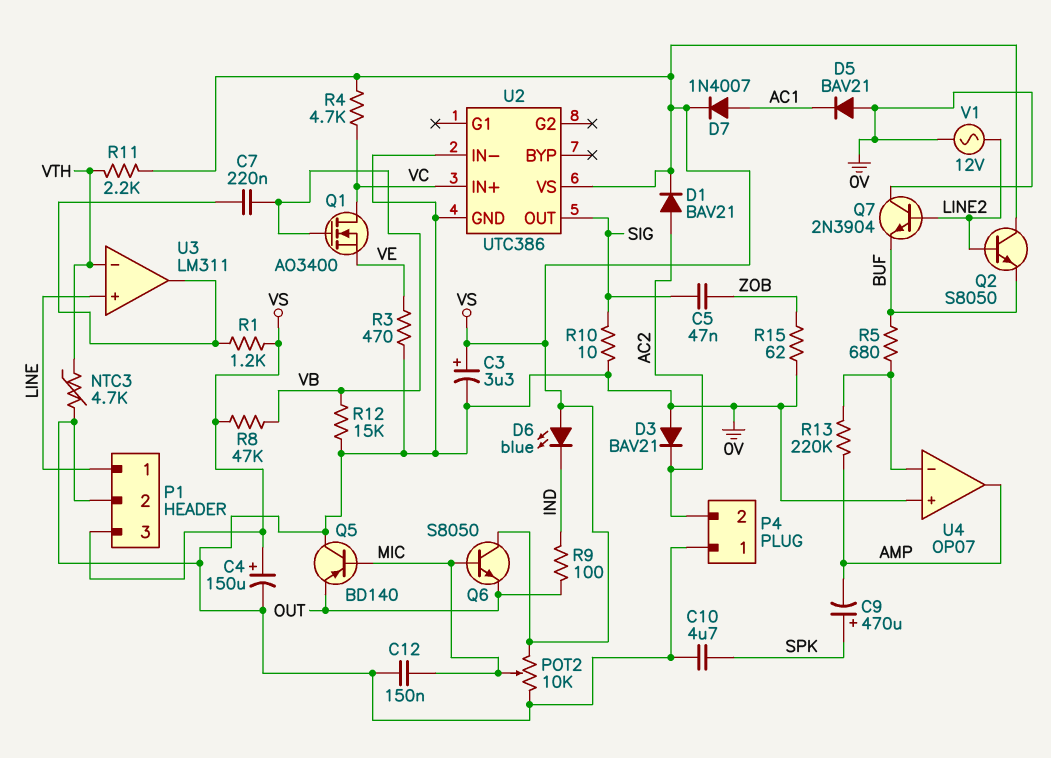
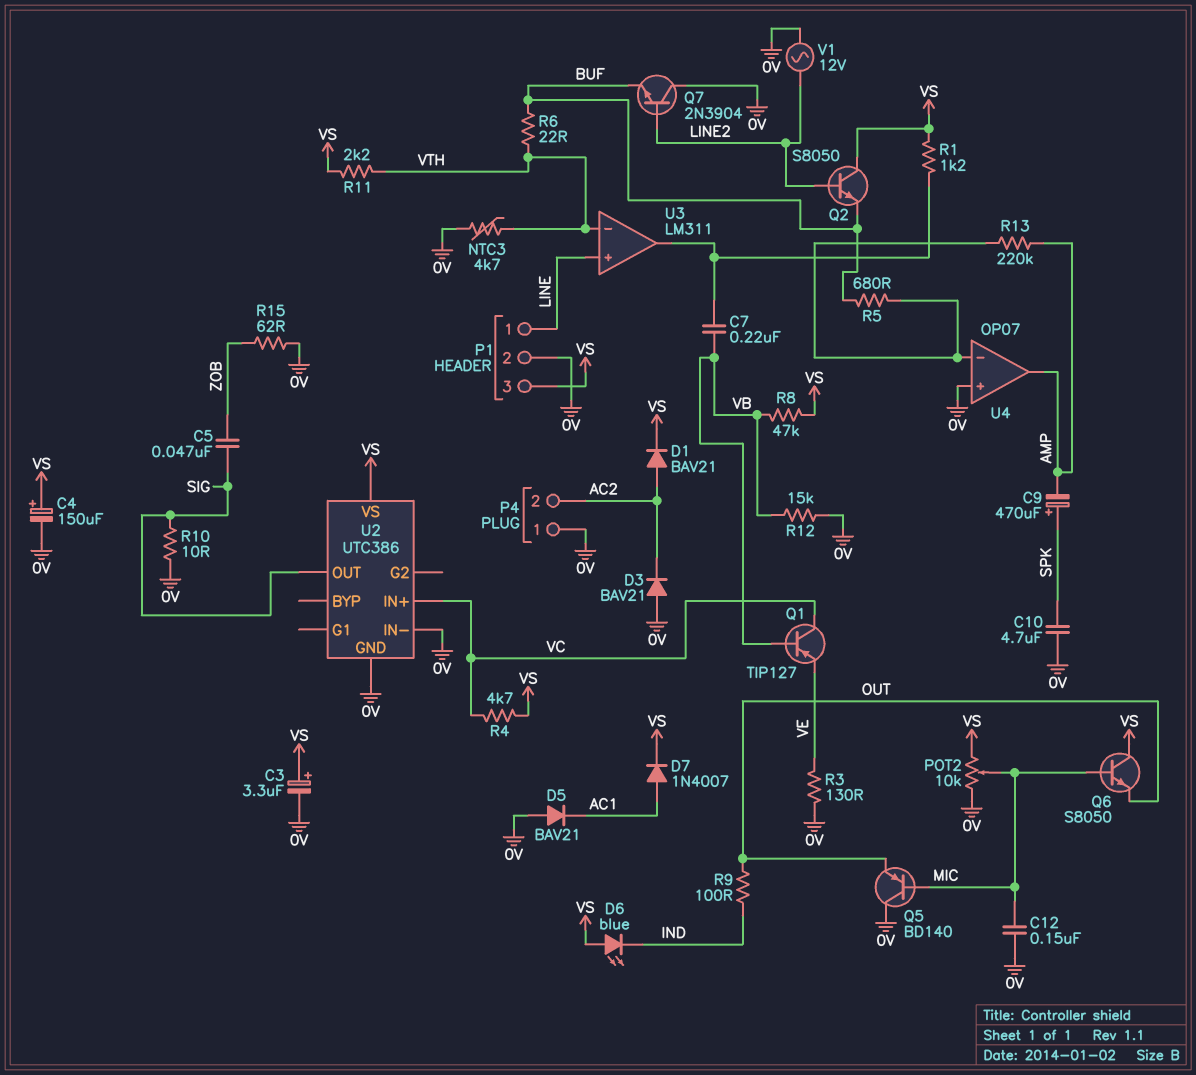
Q1: NMOS AO3400 (G VB, D VC, S VE) -> PNP TIP127 (B VB, C VC, E VE)
R3: 470 (0V, VE) -> 130 (0V, VE)
R6: none -> 22 (BUF, VTH)

